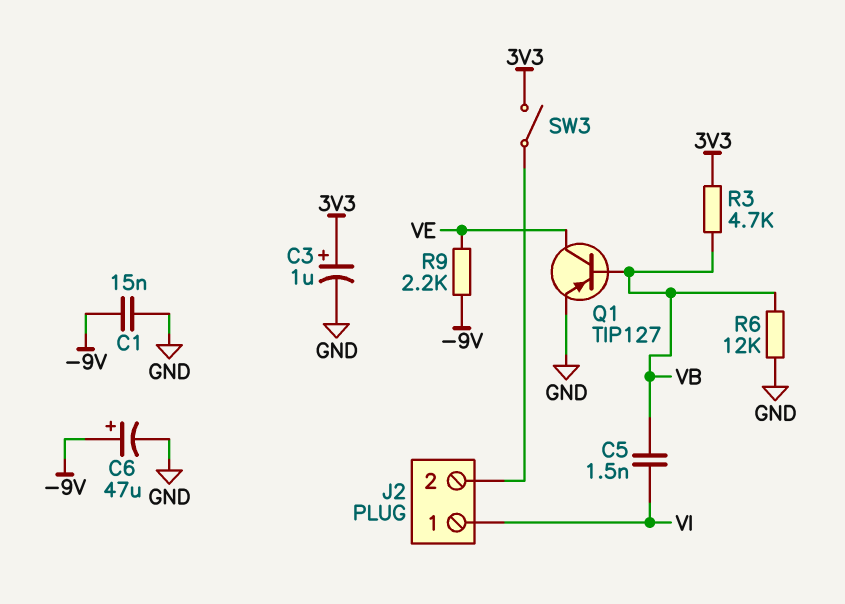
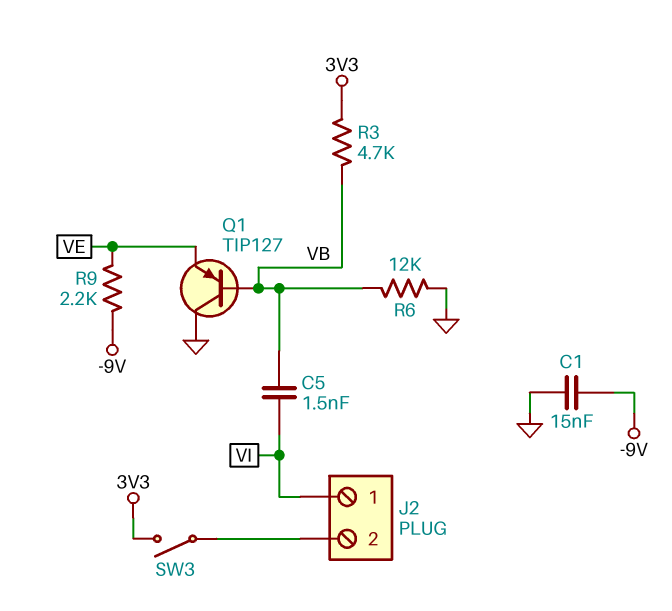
C3: 1uF (plus 3V3, minus GND) -> none
C6: 47uF (plus -9V, minus GND) -> none
Q1: PNP TIP127 (B VB, C VE, E GND) -> PNP TIP127 (B VB, C GND, E VE)

